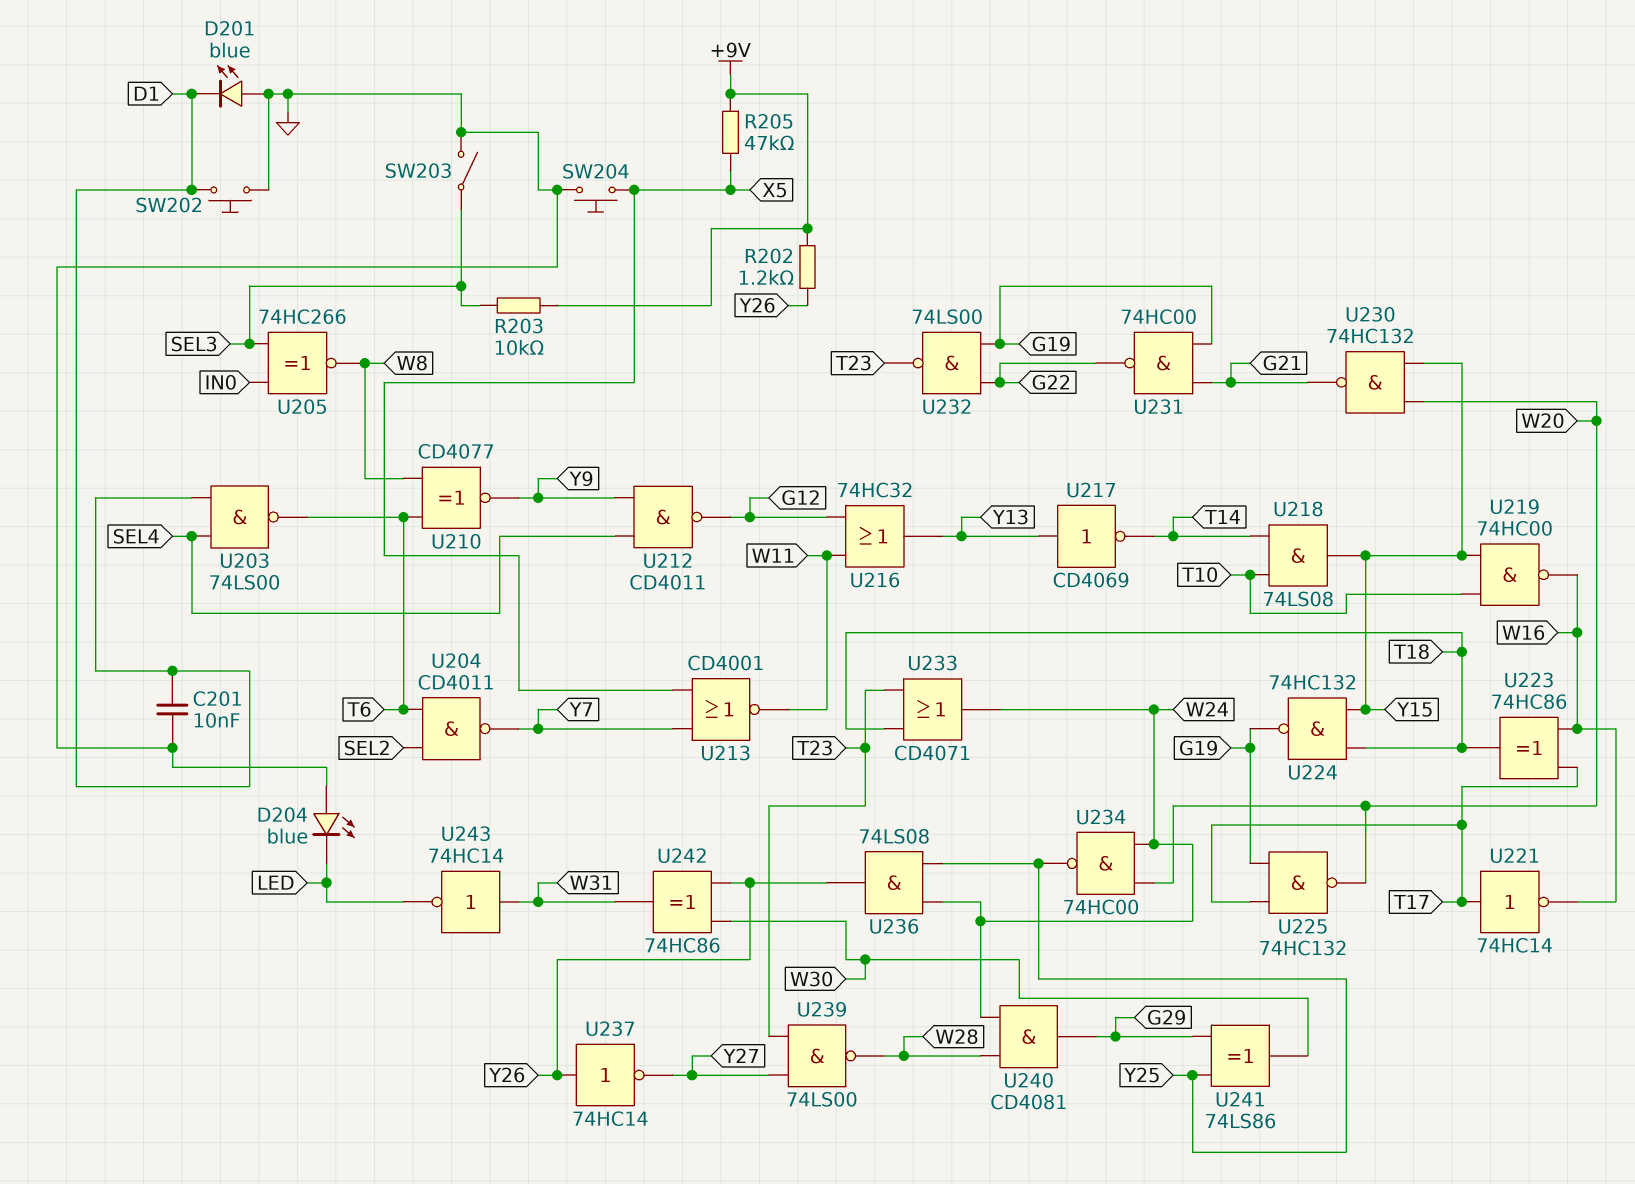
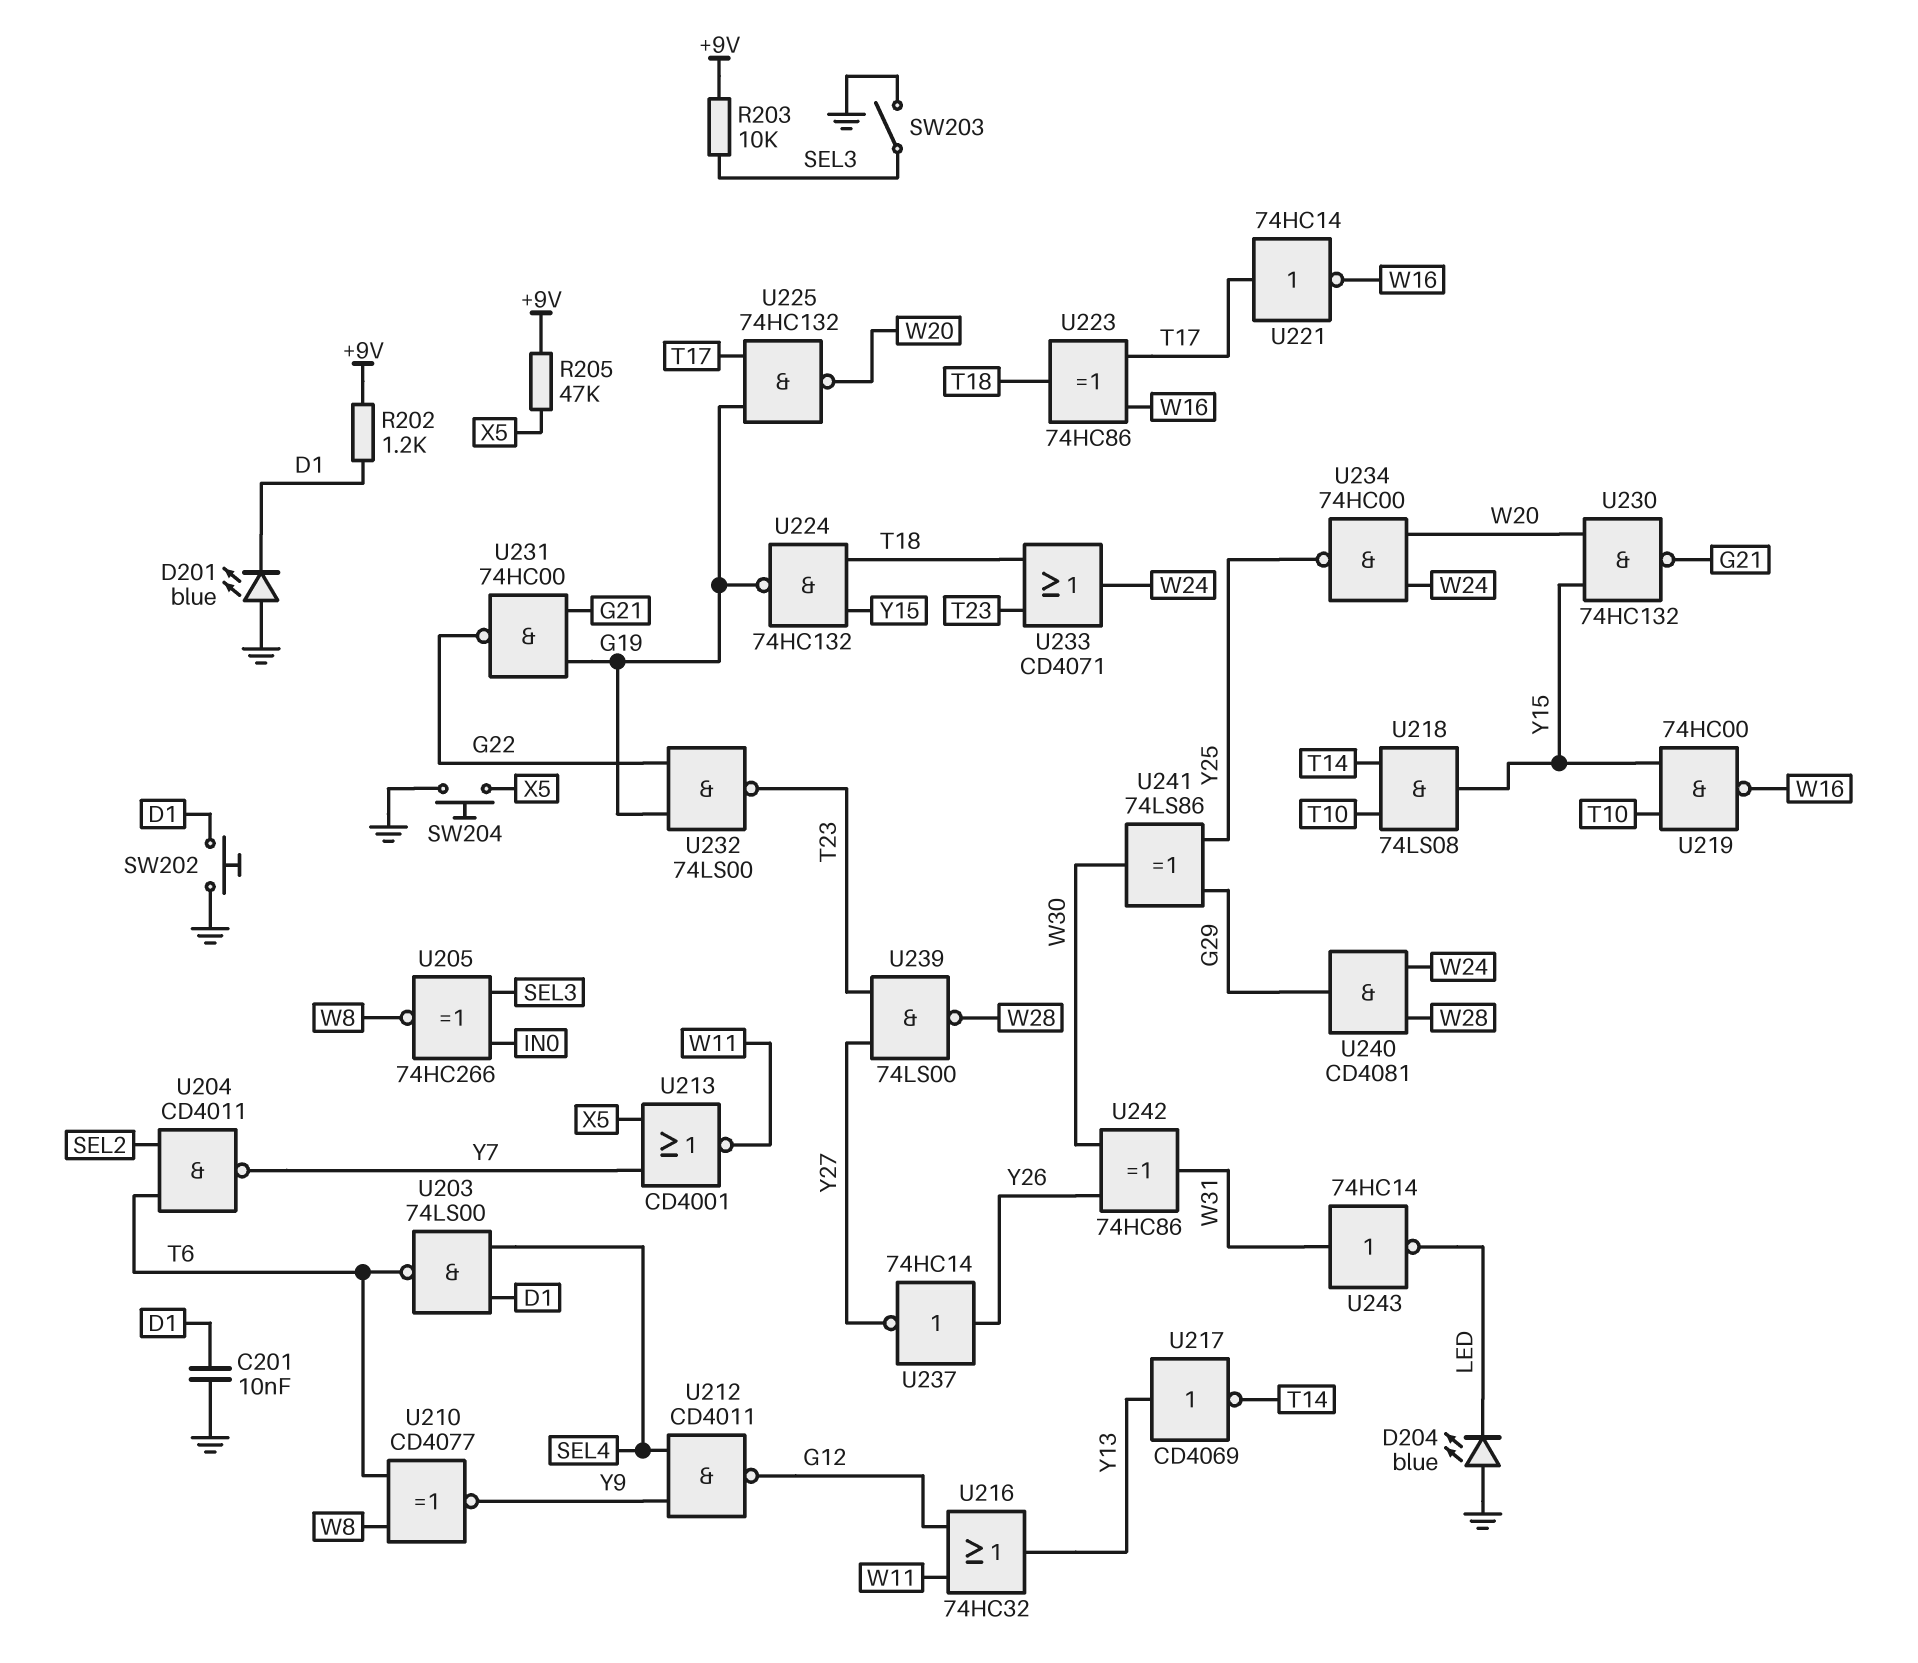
R202: 1.2k (+9V, Y26) -> 1.2k (+9V, D1)
U236: AND 74LS08 (in W24, in Y25, out Y26) -> none

